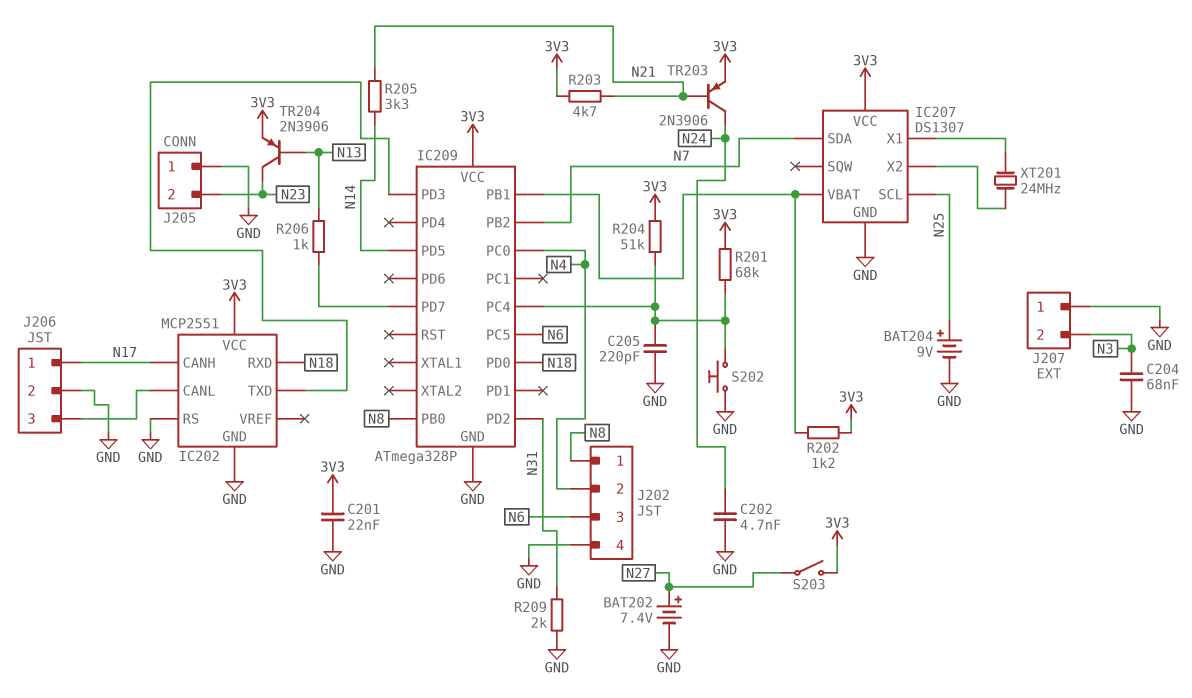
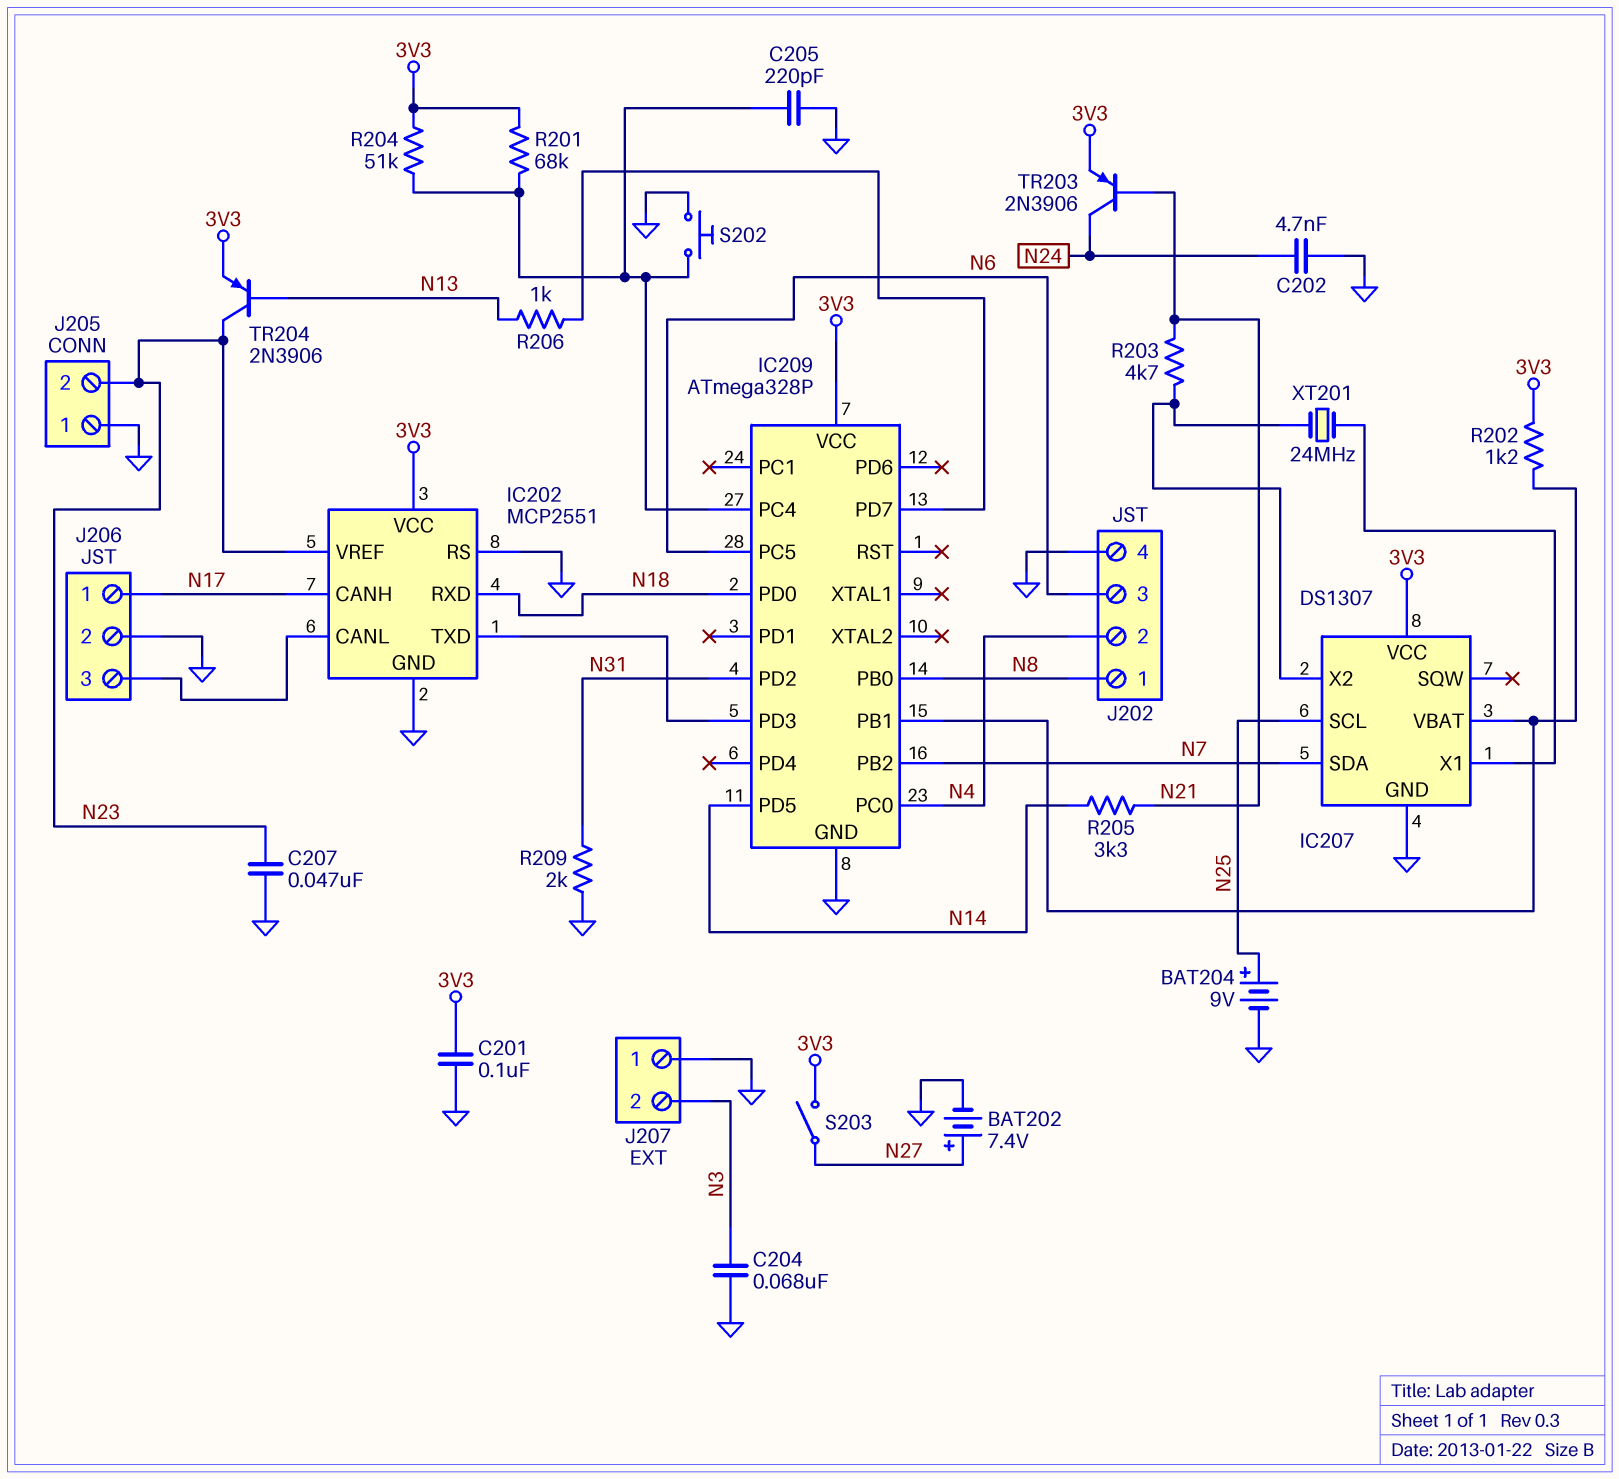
C201: 22nF (3V3, GND) -> 100nF (3V3, GND)
C207: none -> 47nF (GND, N23)
IC202 pin VREF: none -> N23
R203: 4.7k (3V3, N21) -> 4.7k (IC207/X2, N21)

